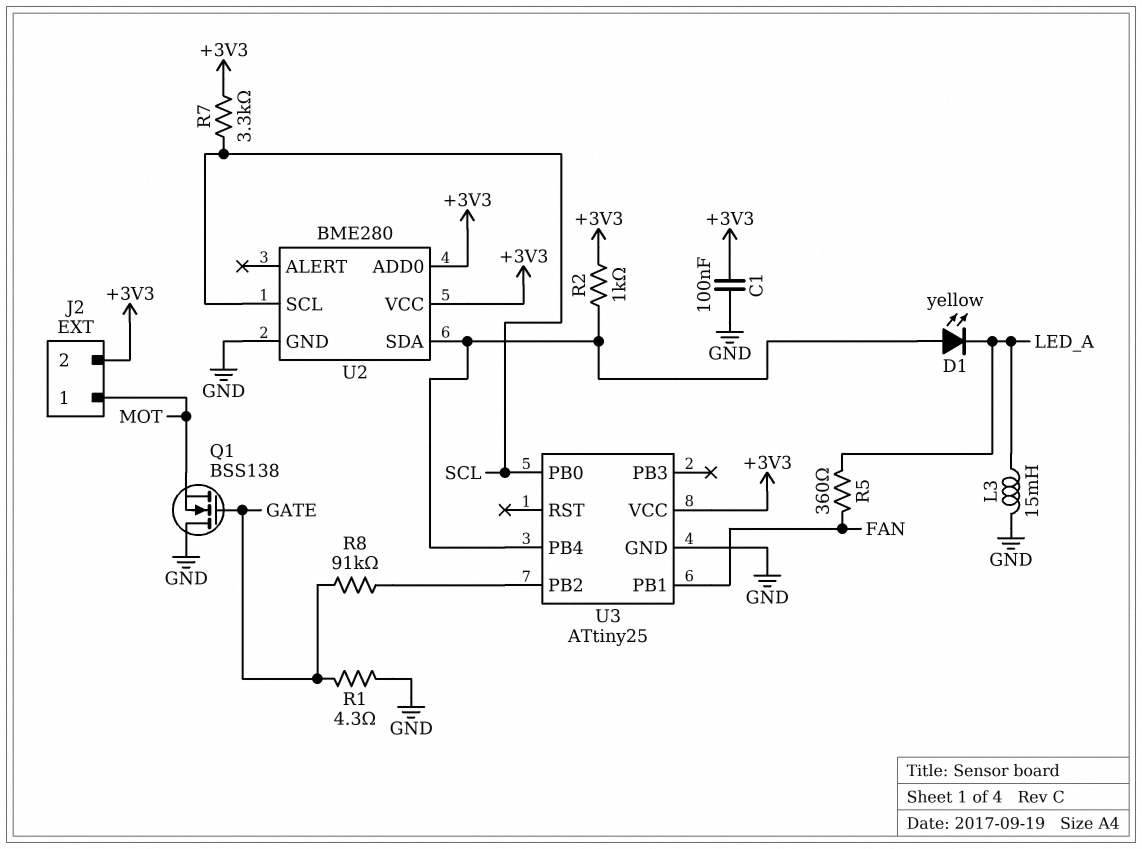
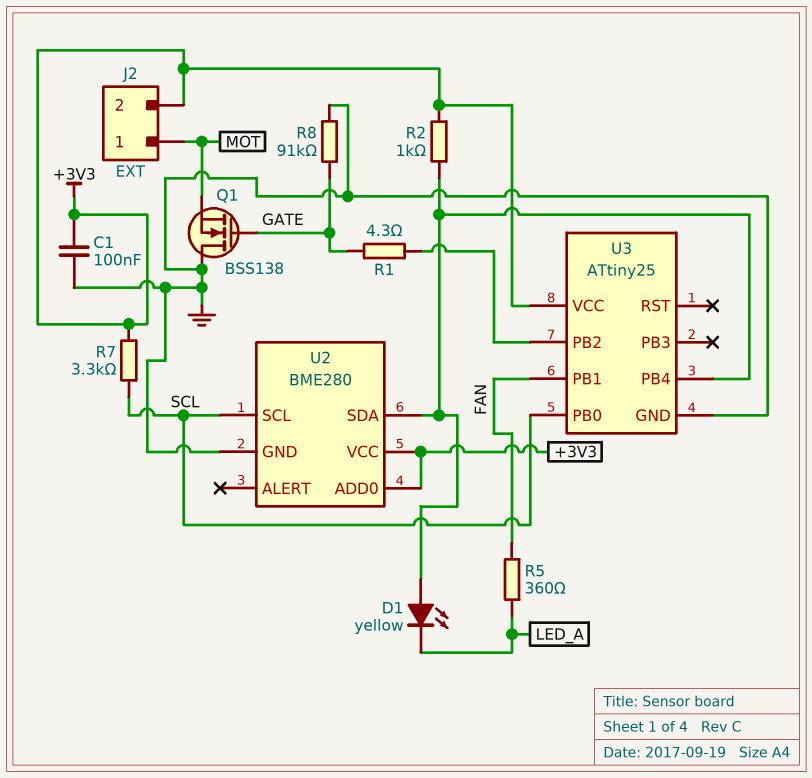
L3: 15mH (GND, LED_A) -> none
R1: 4.3 (GATE, GND) -> 4.3 (GATE, U3/PB2)
R8: 91k (GATE, U3/PB2) -> 91k (GATE, GND)

